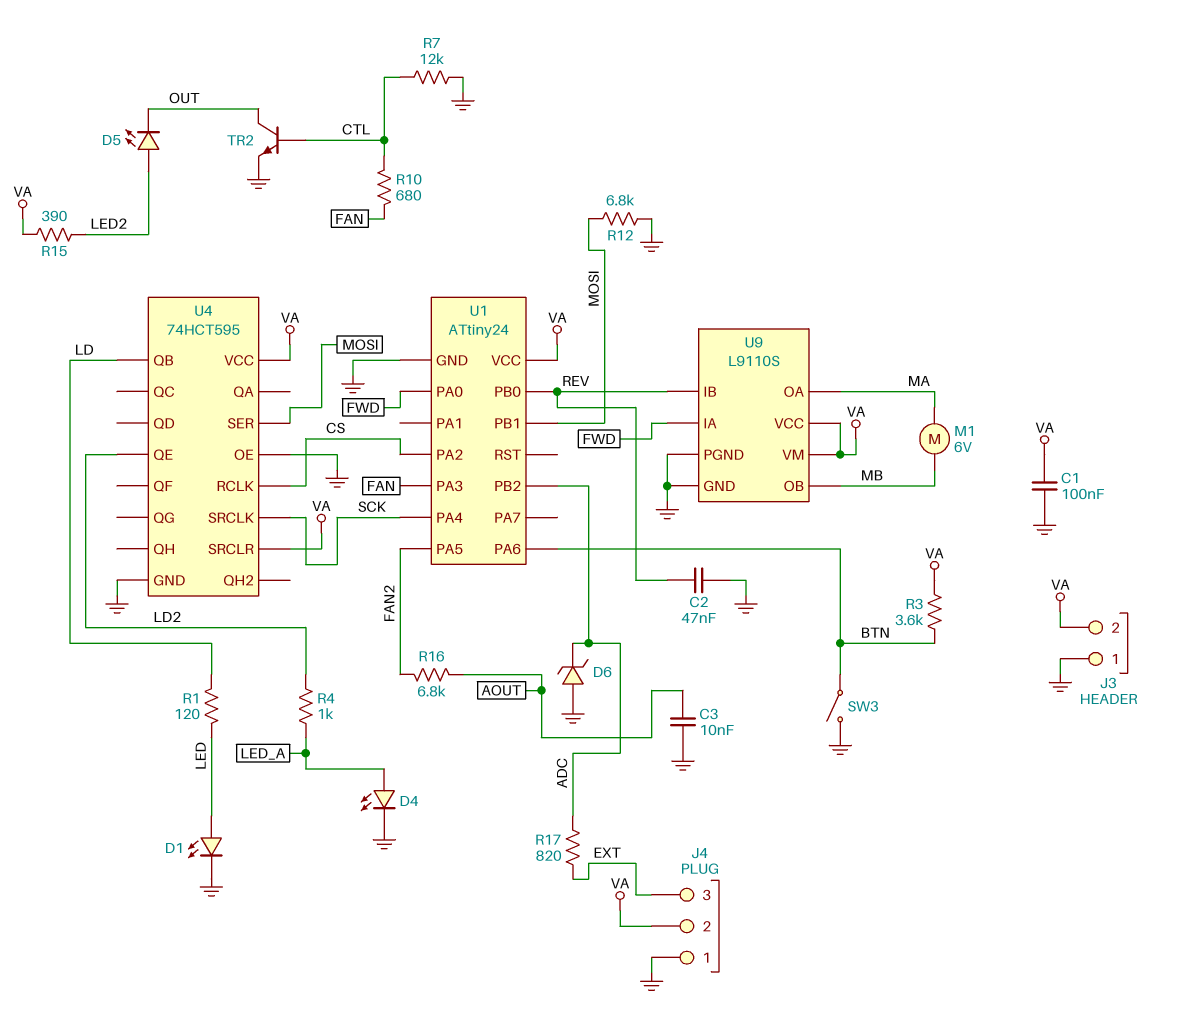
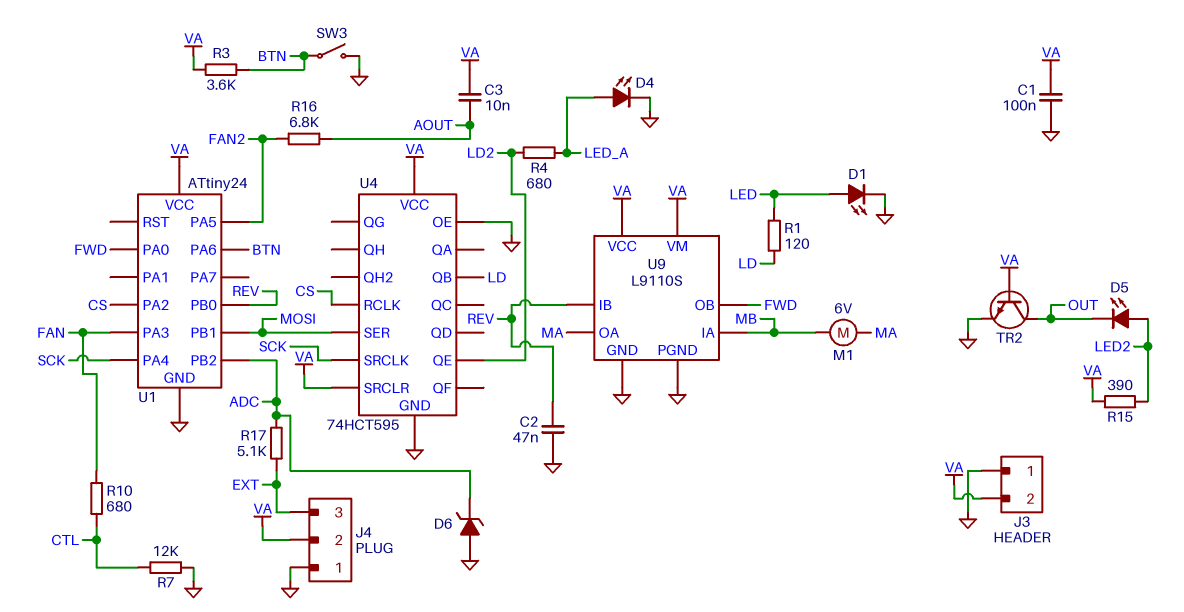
C3: 10nF (AOUT, GND) -> 10nF (AOUT, VA)
R4: 1k (LD2, LED_A) -> 680 (LD2, LED_A)
R12: 6.8k (GND, MOSI) -> none
R17: 820 (ADC, EXT) -> 5.1k (ADC, EXT)
TR2: NPN (B CTL, C OUT, E GND) -> NPN (B VA, C OUT, E GND)
U9 pin IA: FWD -> MB
U9 pin OB: MB -> FWD

